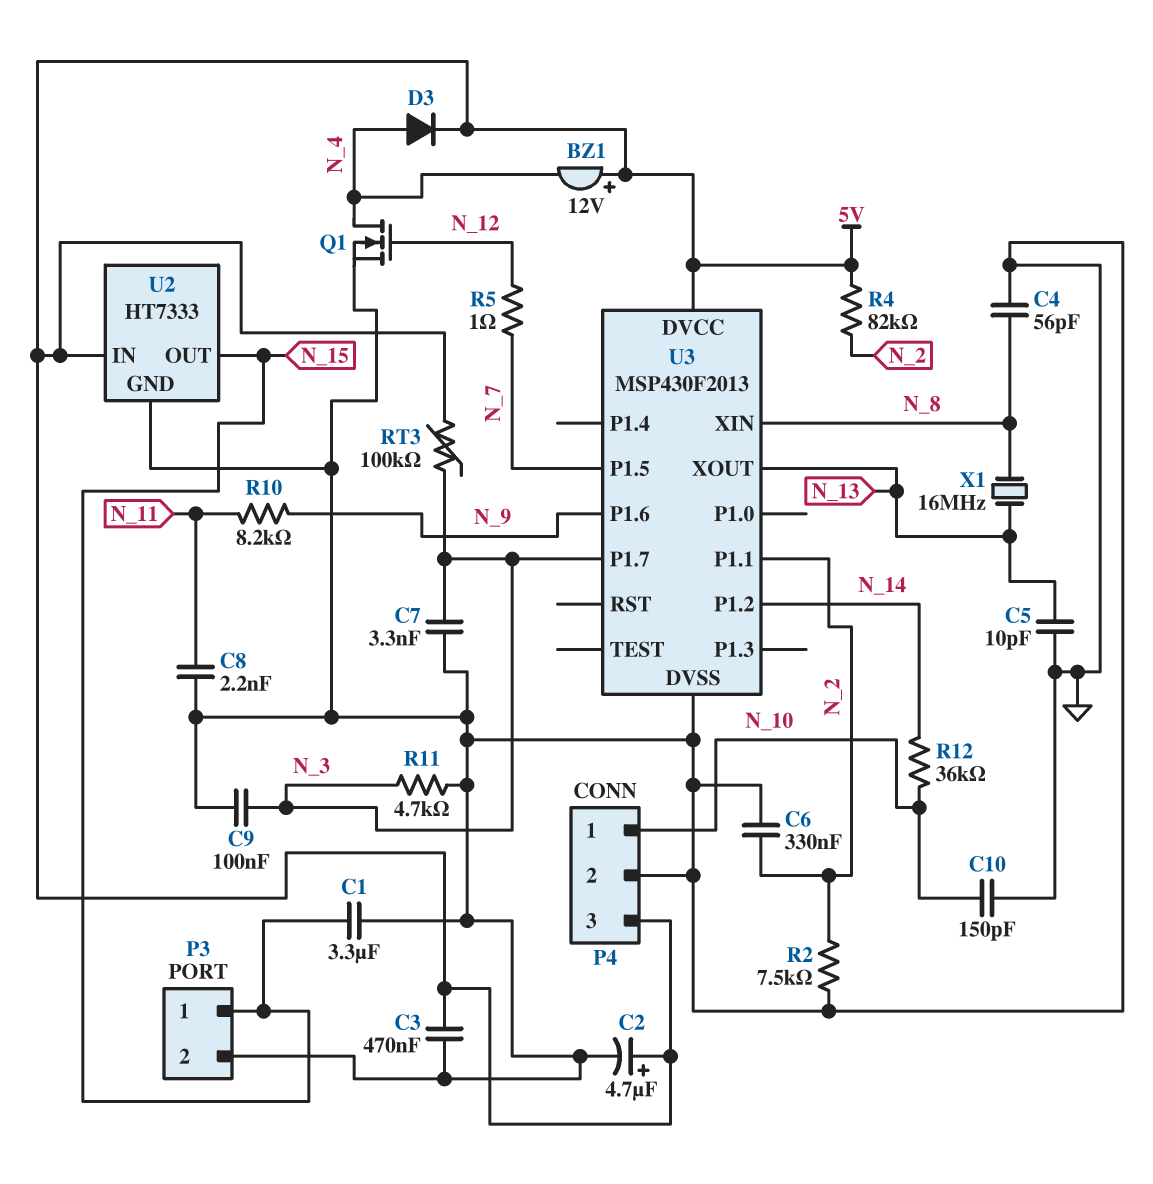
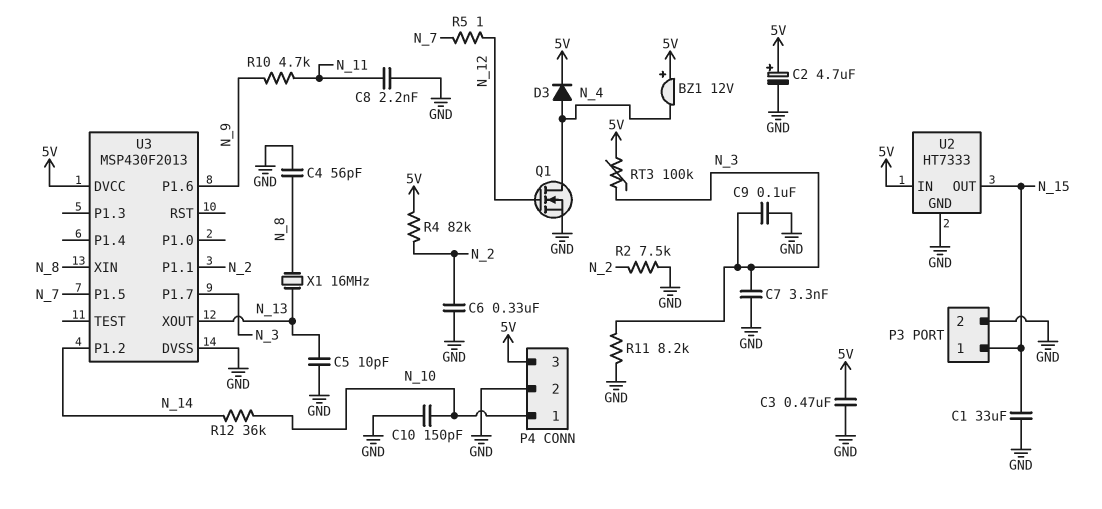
C1: 3.3uF (GND, N_15) -> 33uF (GND, N_15)
R10: 8.2k (N_9, N_11) -> 4.7k (N_9, N_11)
R11: 4.7k (GND, N_3) -> 8.2k (GND, N_3)

